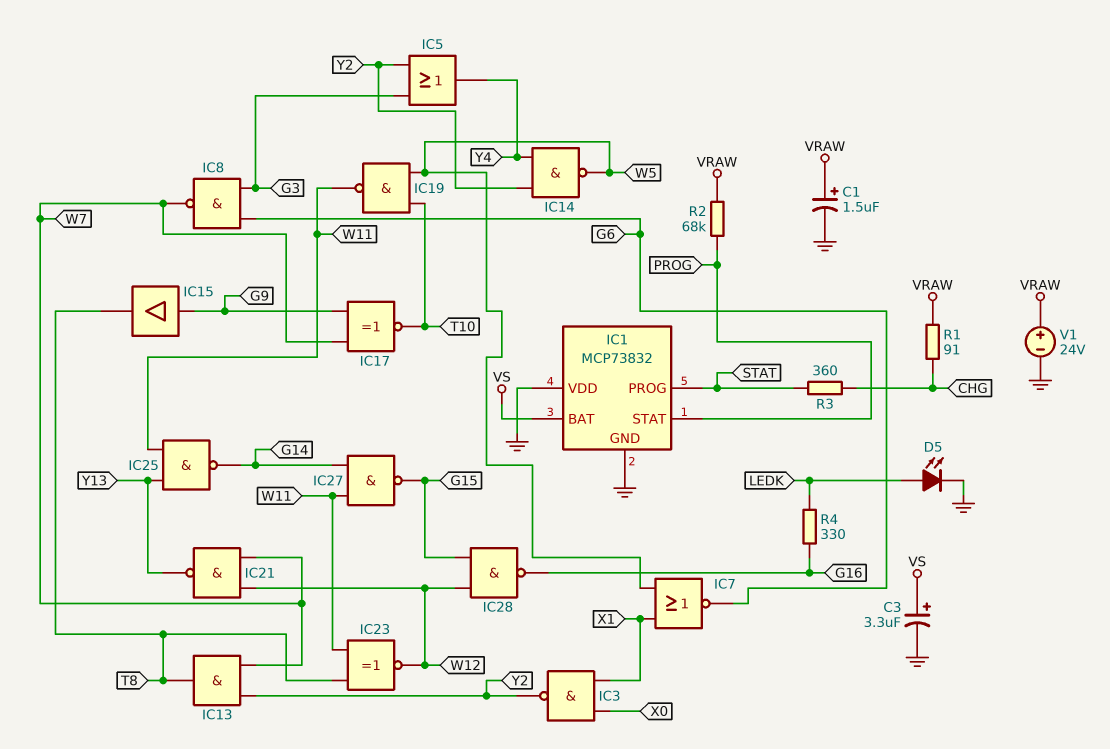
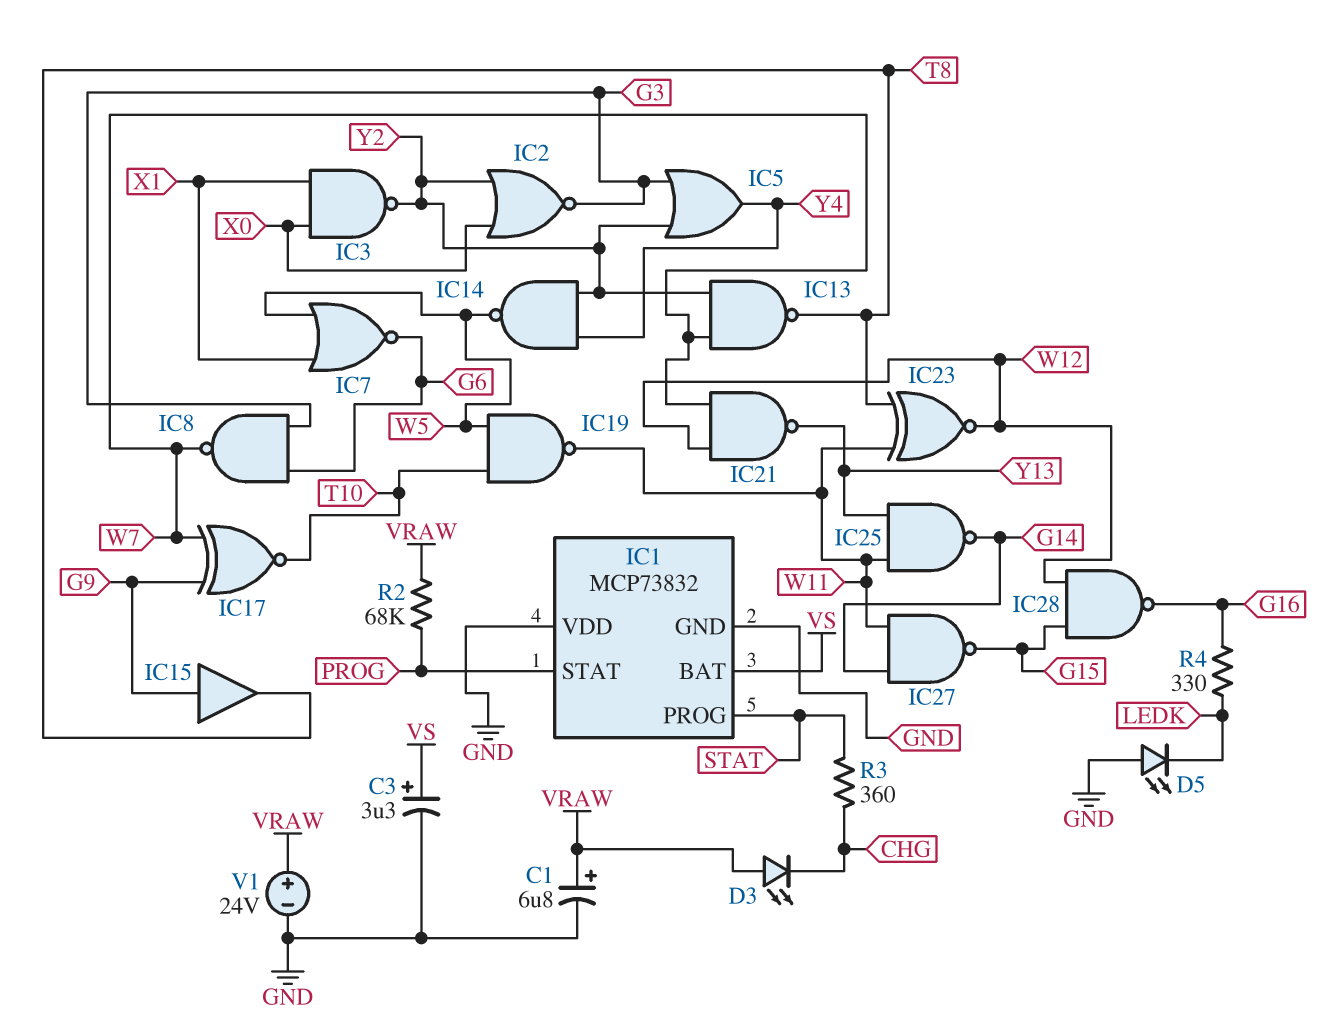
C1: 1.5uF (plus VRAW, minus GND) -> 6.8uF (plus VRAW, minus GND)
D3: none -> LED (A VRAW, K CHG)
D5: LED (A LEDK, K GND) -> LED (A GND, K LEDK)
IC2: none -> NOR (in X0, in Y2, out G3)
IC13: AND (in W7, in Y2, out T8) -> NAND (in W7, in Y2, out T8)
R1: 91 (CHG, VRAW) -> none

